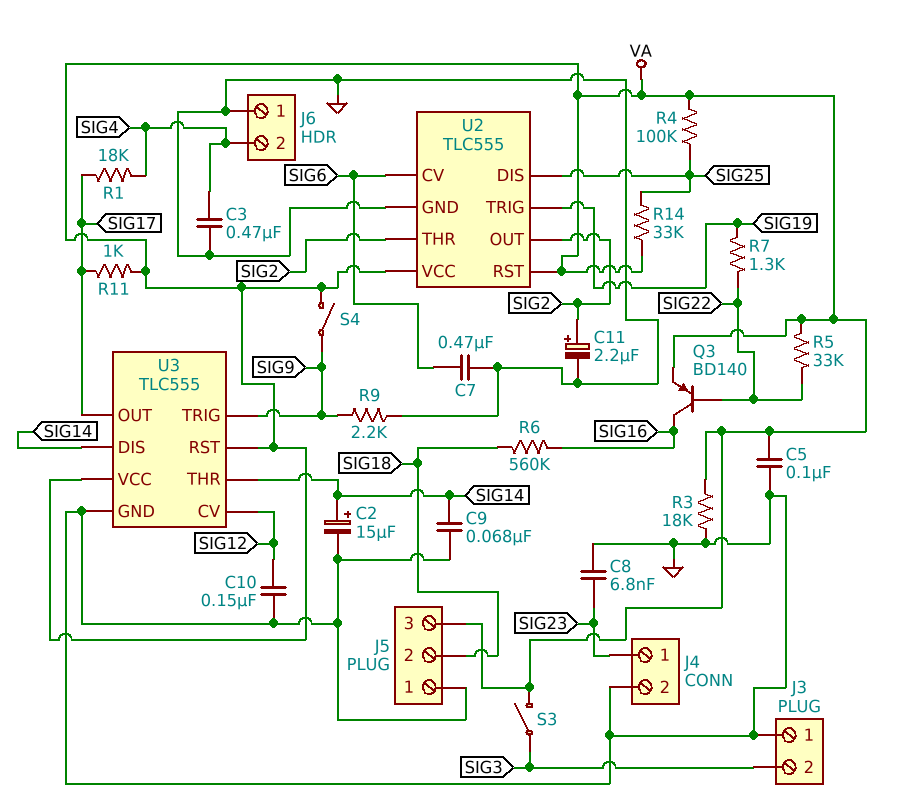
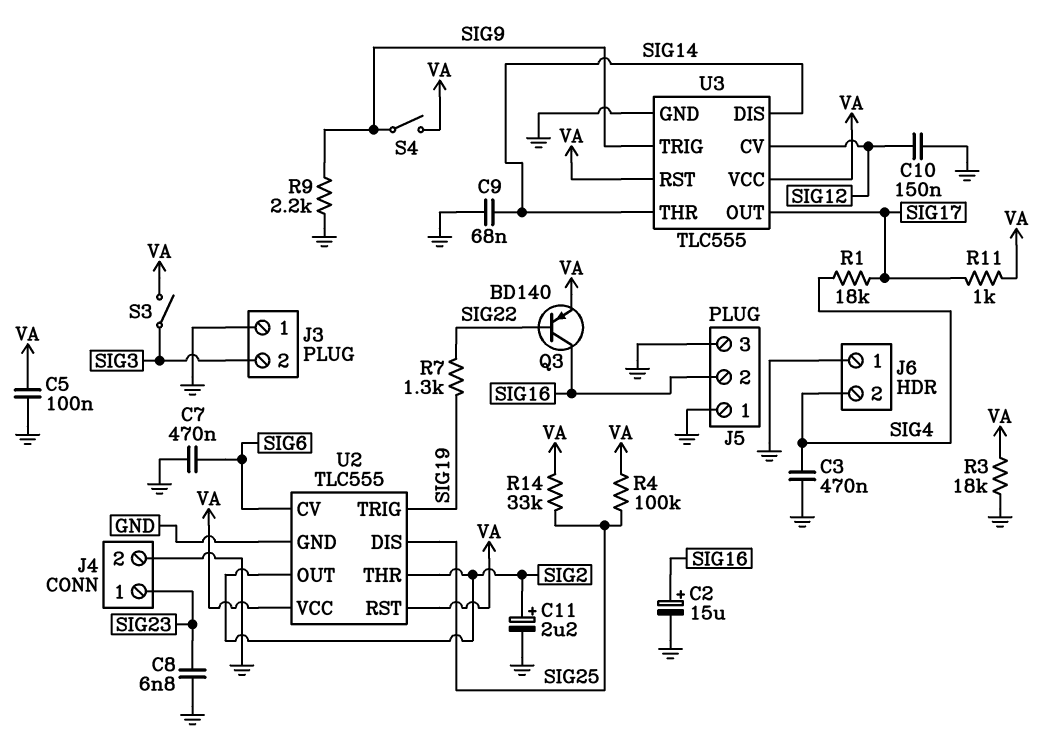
C2: 15uF (plus SIG14, minus GND) -> 15uF (plus SIG16, minus GND)
J5 pin 2: SIG18 -> SIG16
J5 pin 3: VA -> GND
R5: 33k (SIG22, VA) -> none
R6: 560k (SIG16, SIG18) -> none

